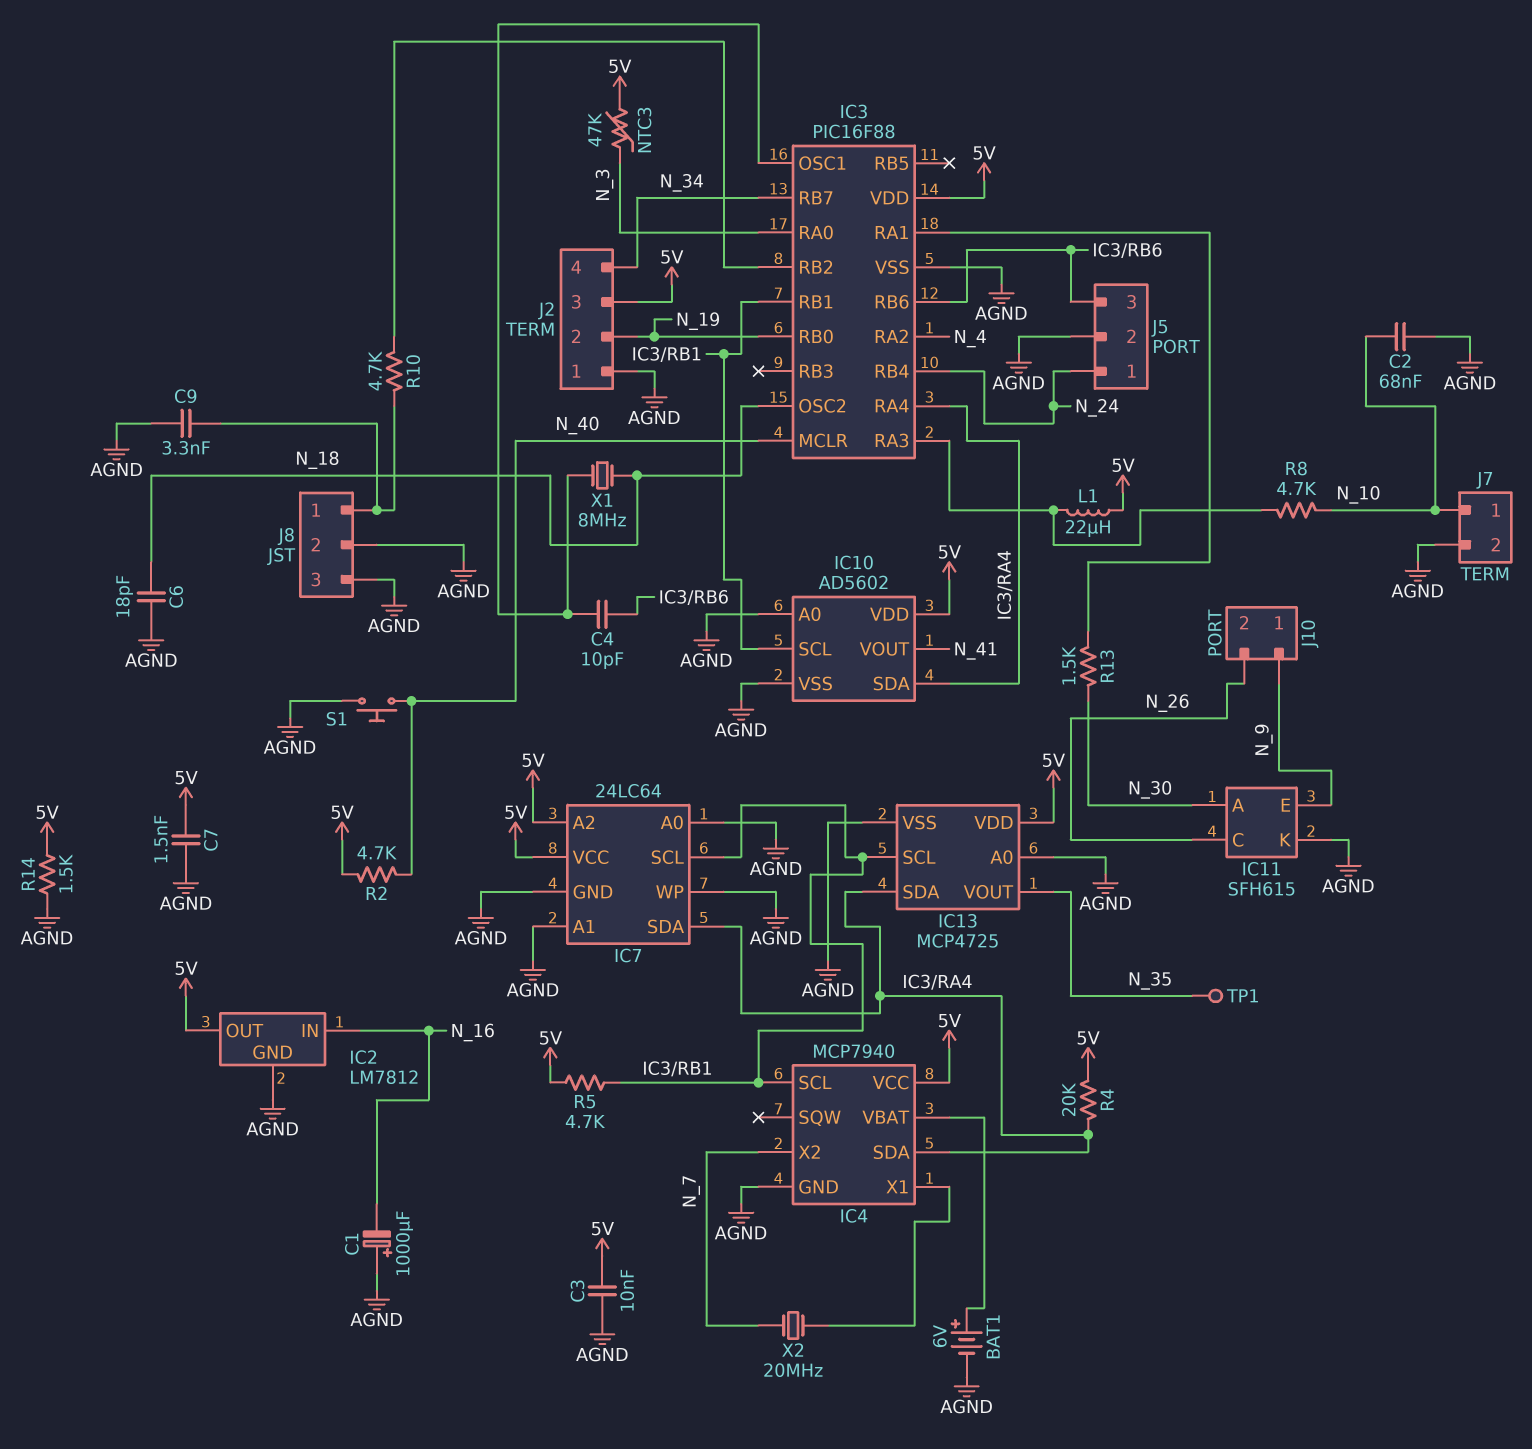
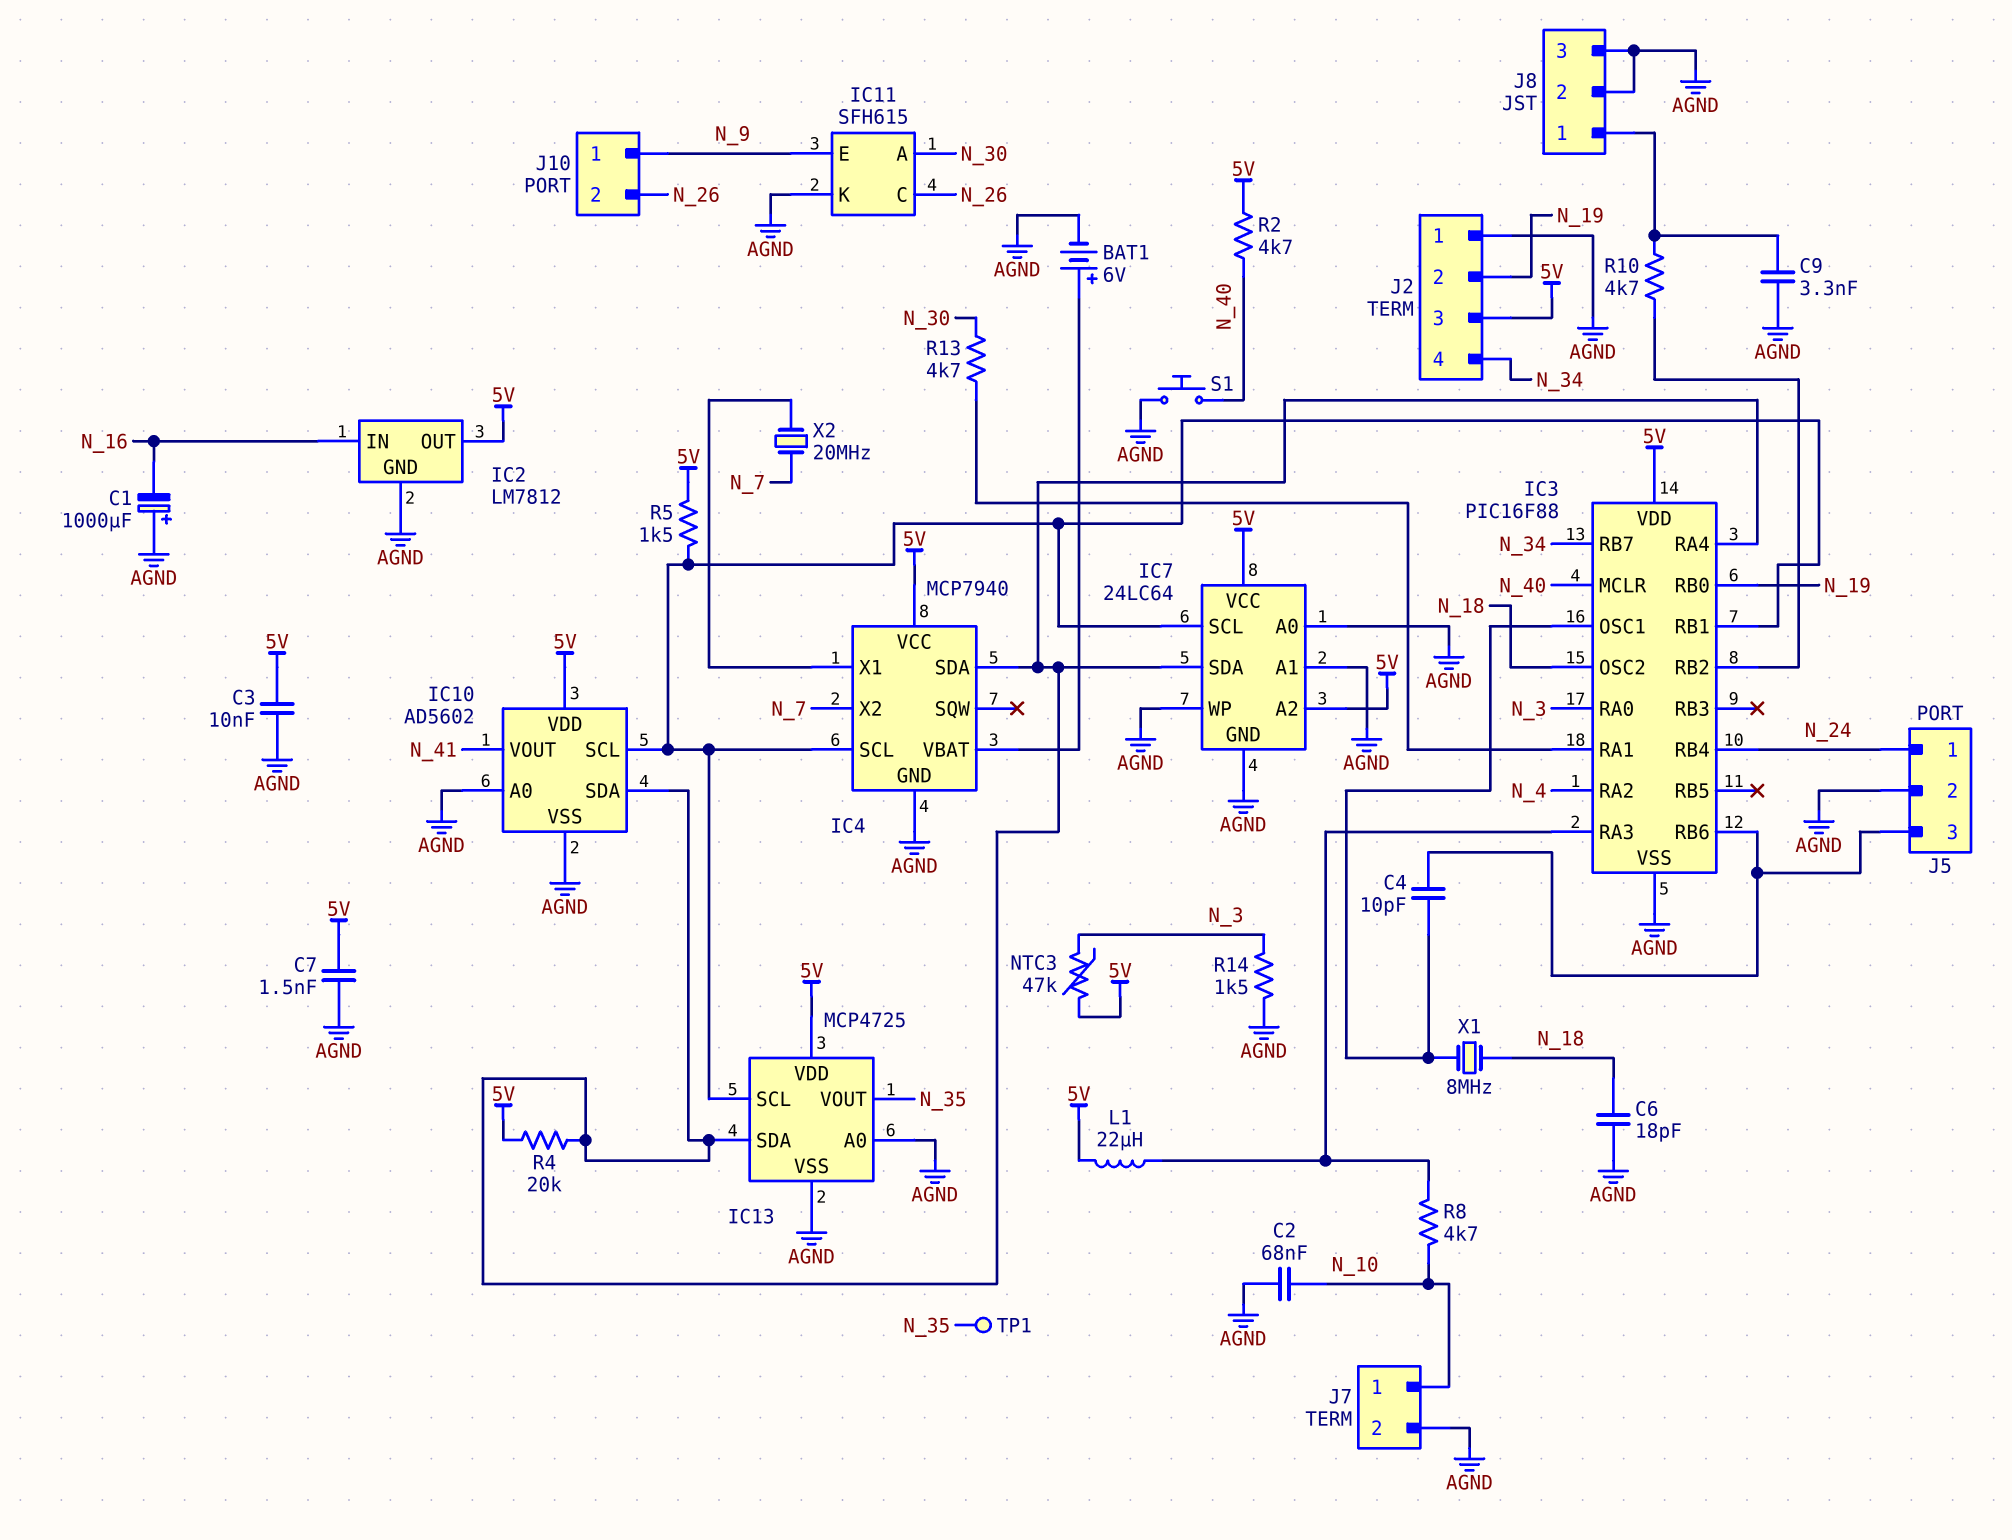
R5: 4.7k (5V, IC3/RB1) -> 1.5k (5V, IC3/RB1)
R13: 1.5k (IC3/RA1, N_30) -> 4.7k (IC3/RA1, N_30)
R14: 1.5k (5V, AGND) -> 1.5k (AGND, N_3)

